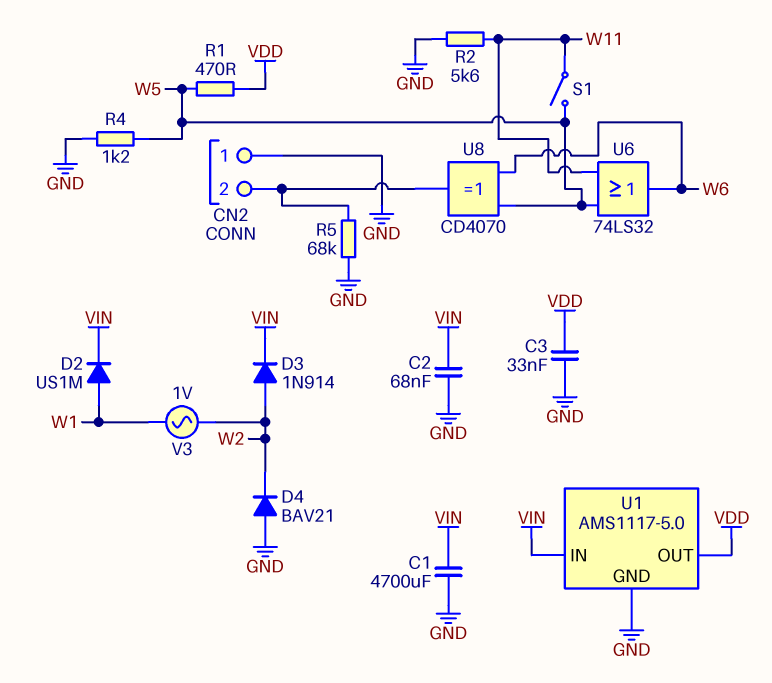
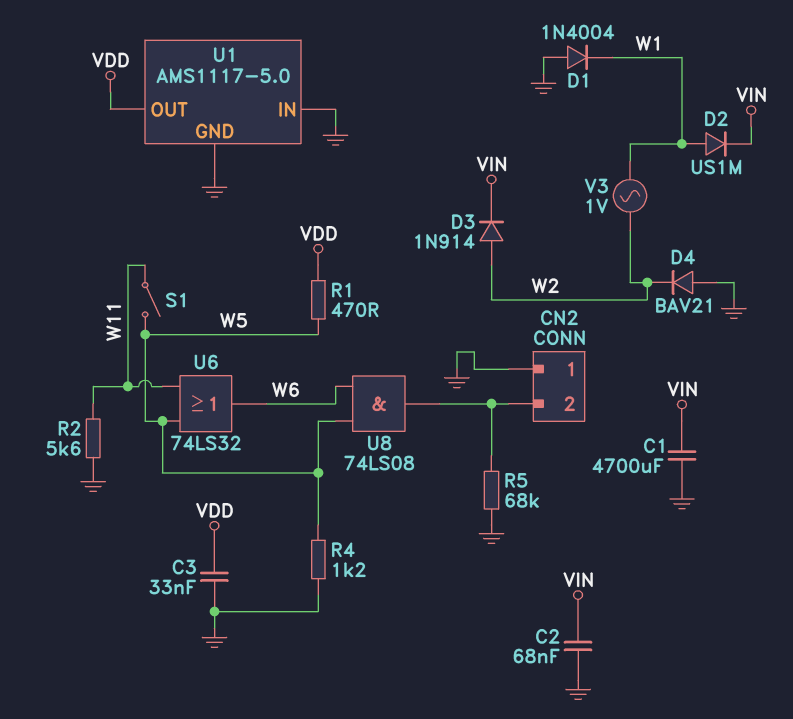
D1: none -> diode 1N4004 (A GND, K W1)
U1 pin IN: VIN -> GND
U8: XOR CD4070 (in W5, in W6, out CN2/2) -> AND 74LS08 (in W5, in W6, out CN2/2)

